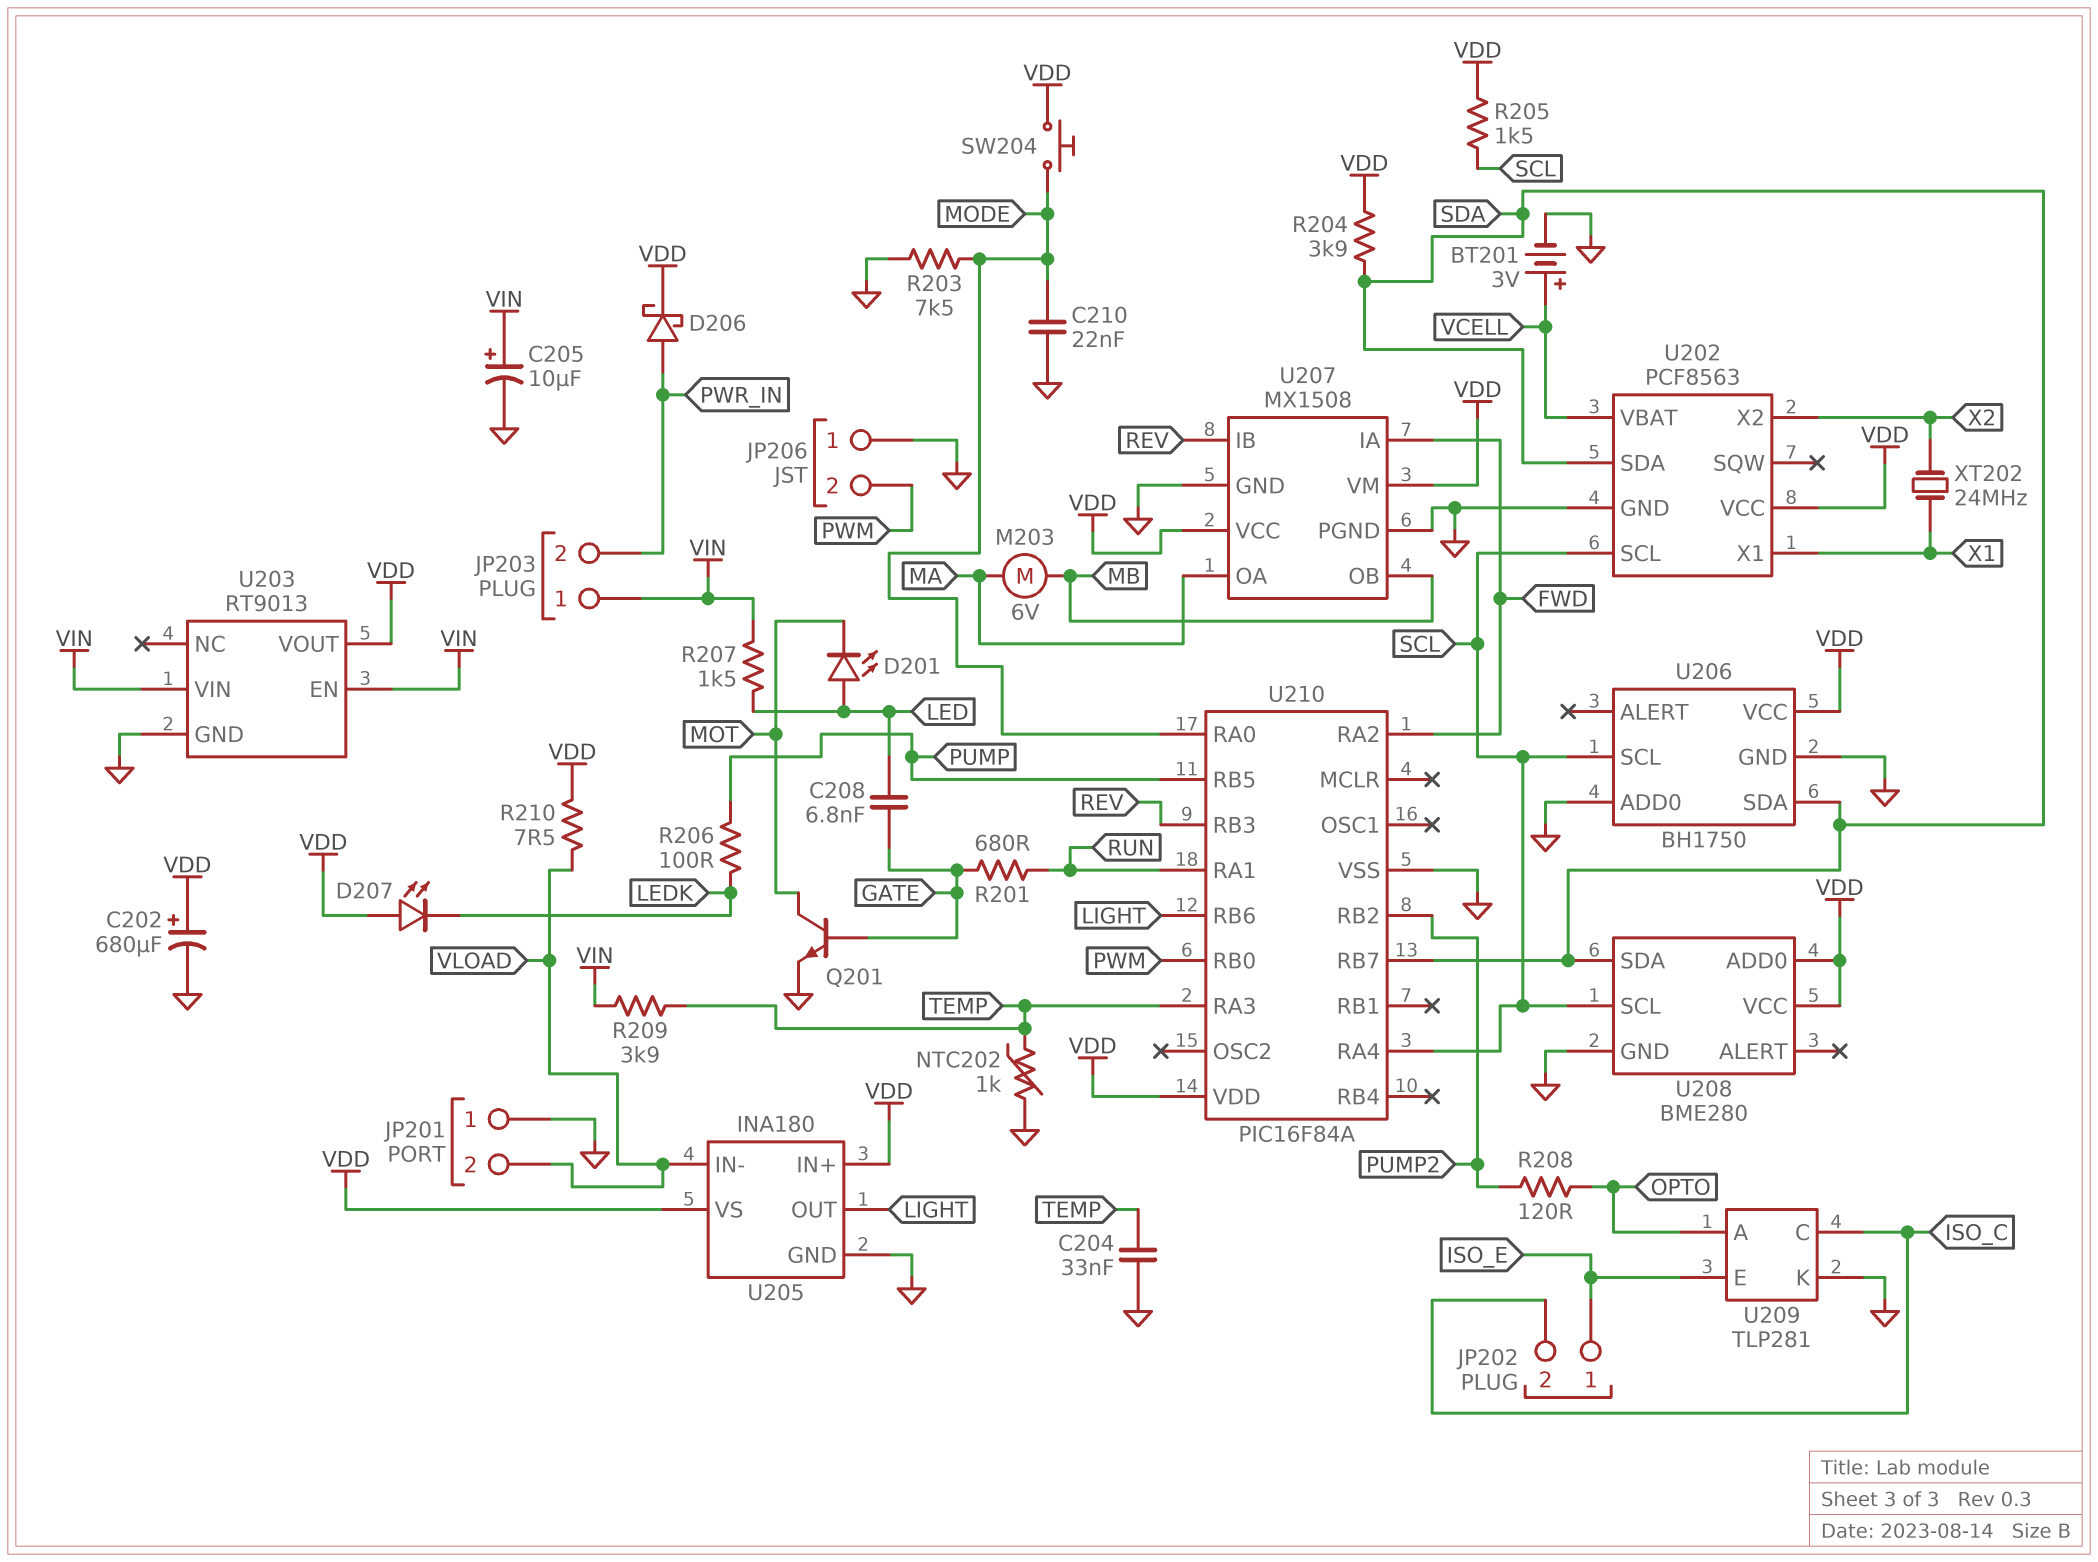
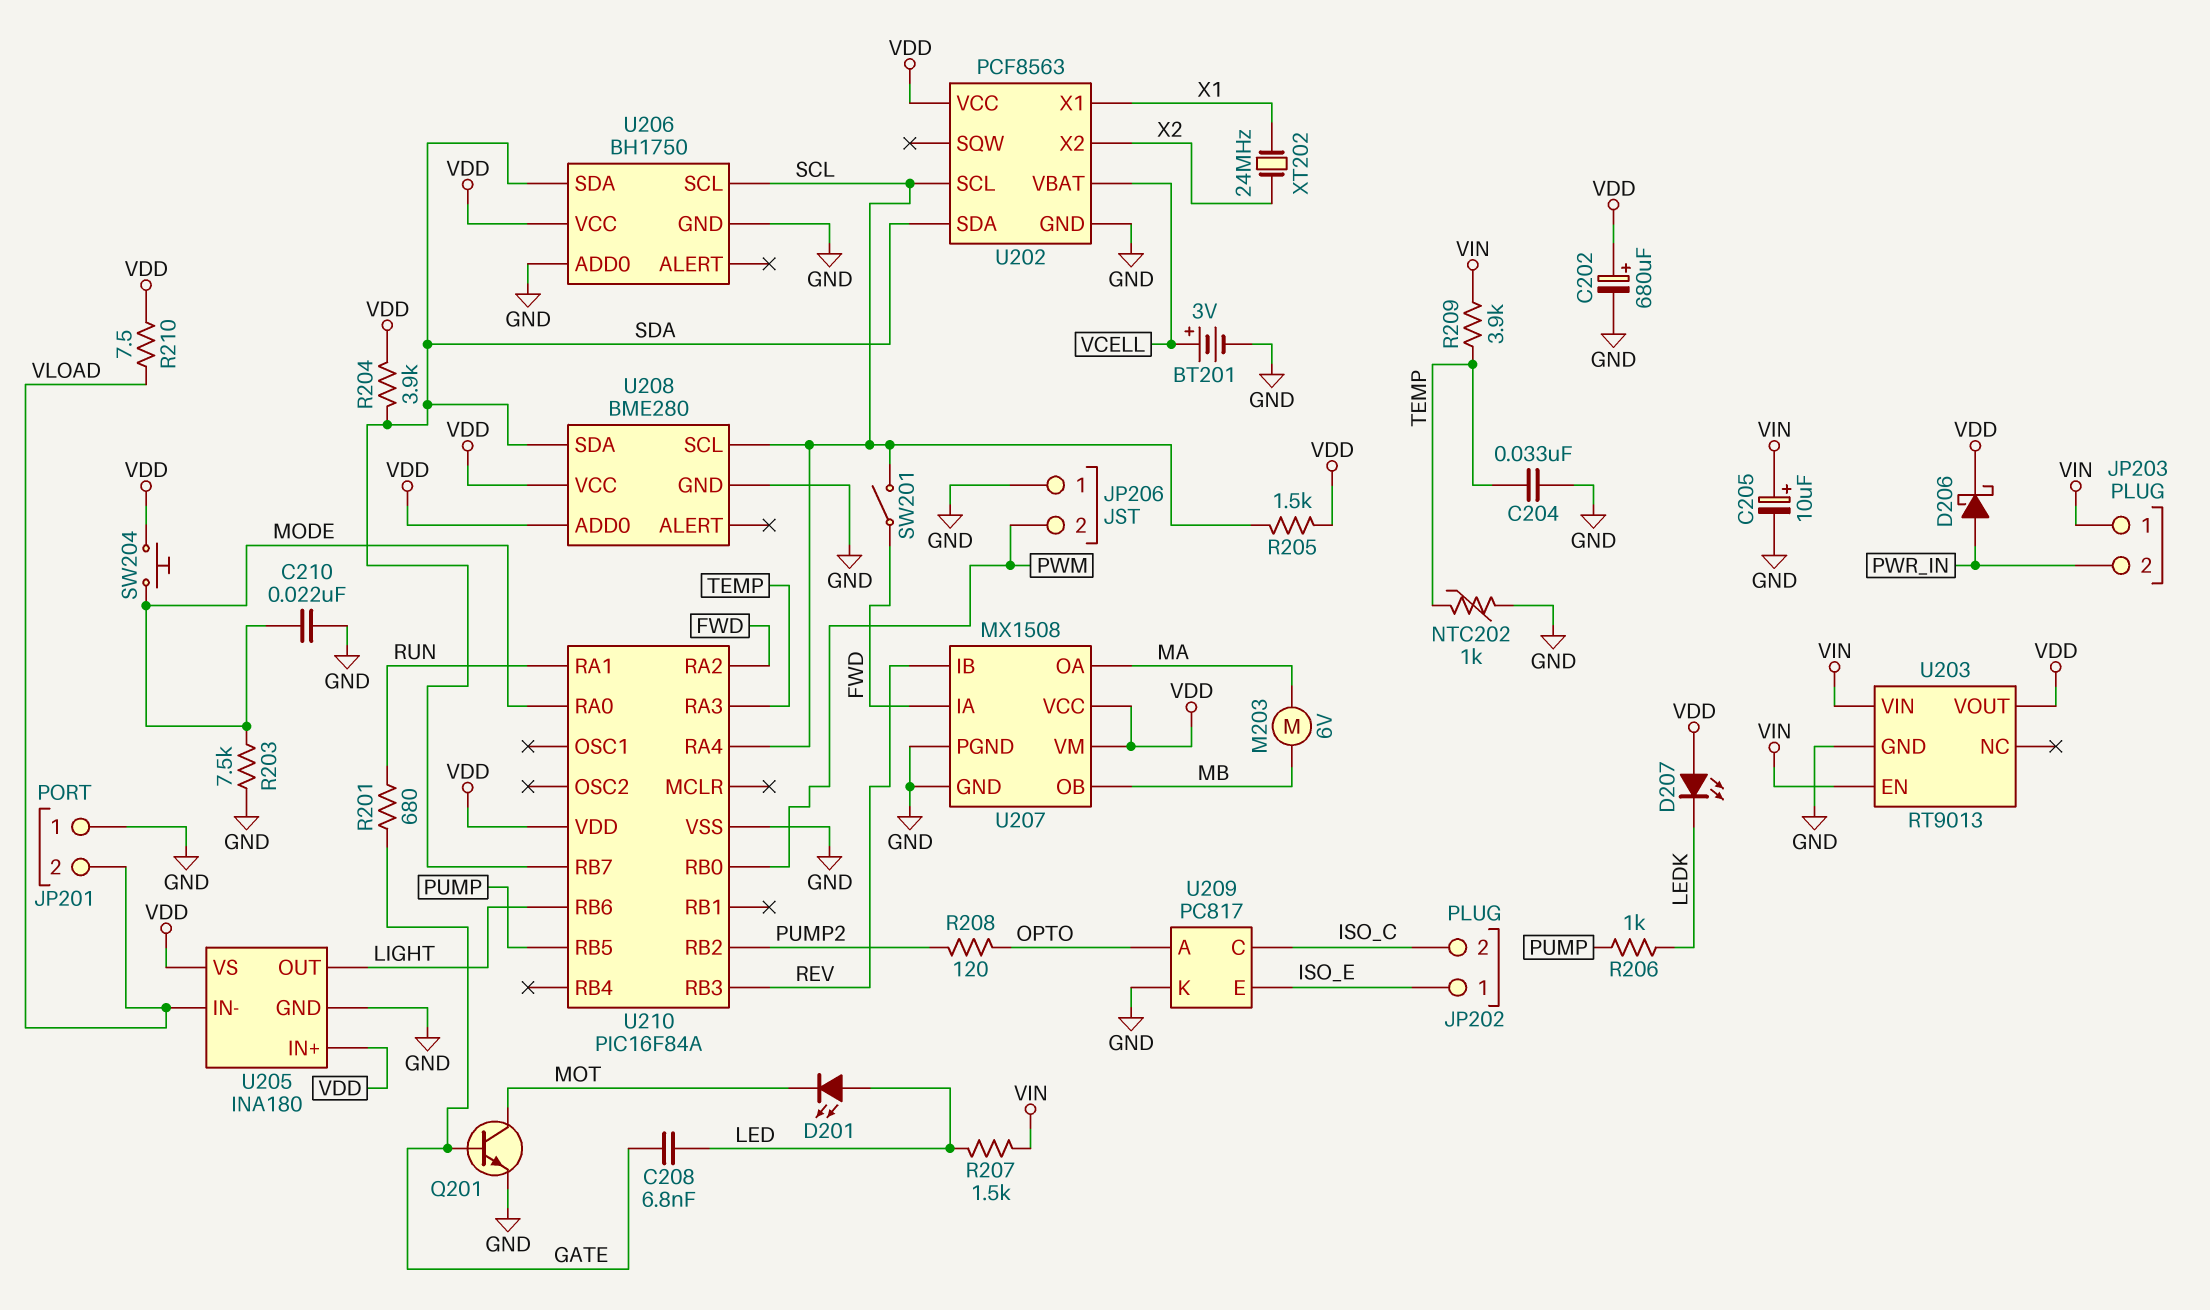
R206: 100 (LEDK, PUMP) -> 1k (LEDK, PUMP)
SW201: none -> switch (FWD, SCL)
U209: TLP281 -> PC817

